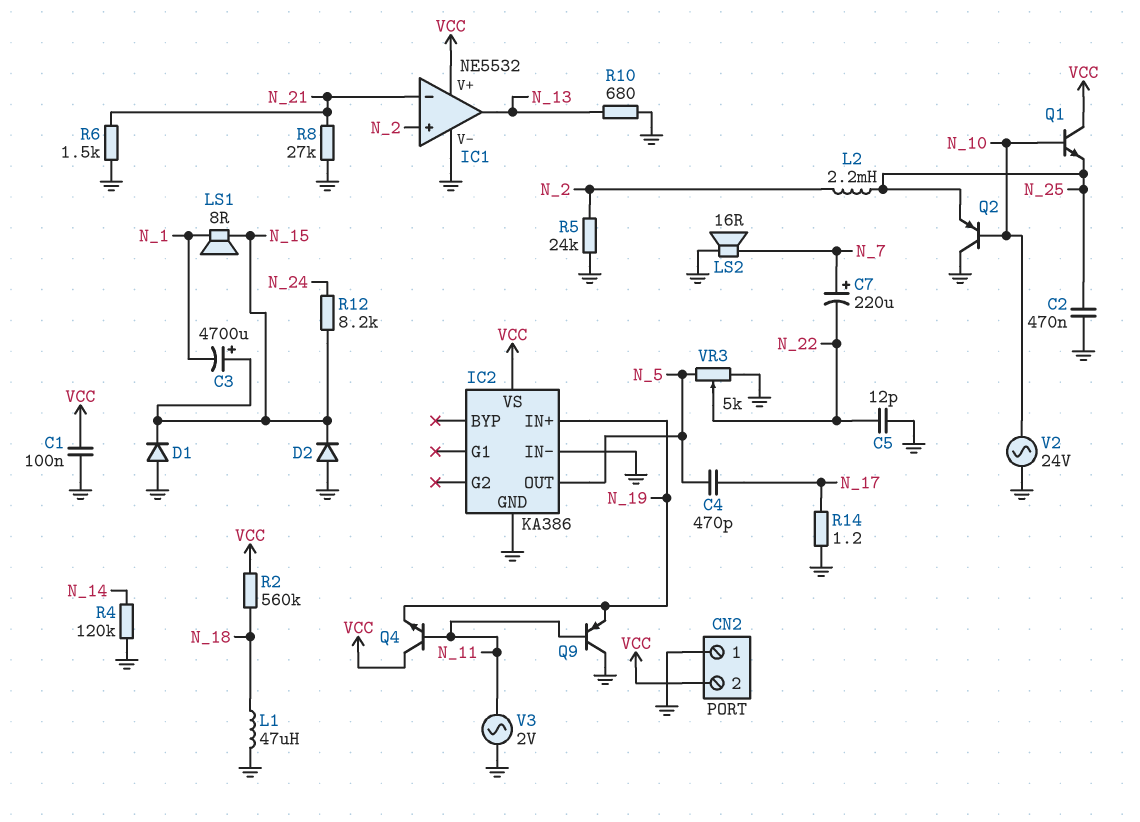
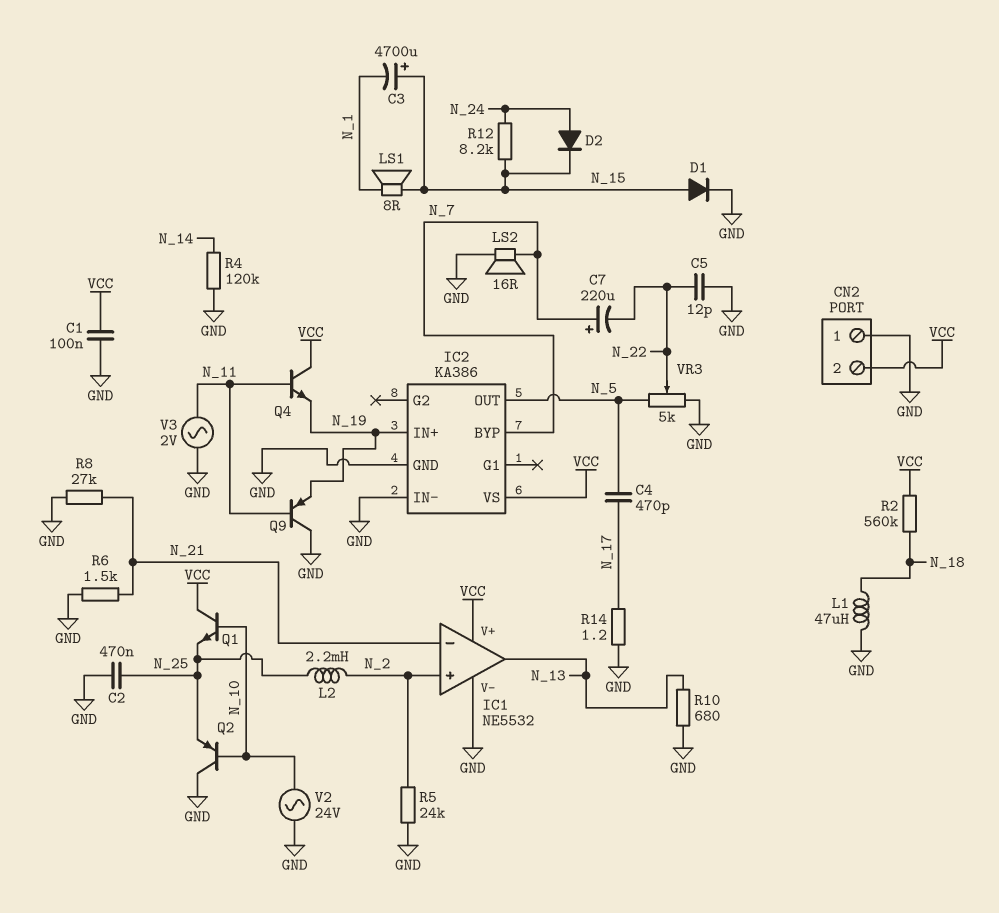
D1: diode (A GND, K N_15) -> diode (A N_15, K GND)
D2: diode (A GND, K N_15) -> diode (A N_24, K N_15)
IC2 pin BYP: none -> N_7

